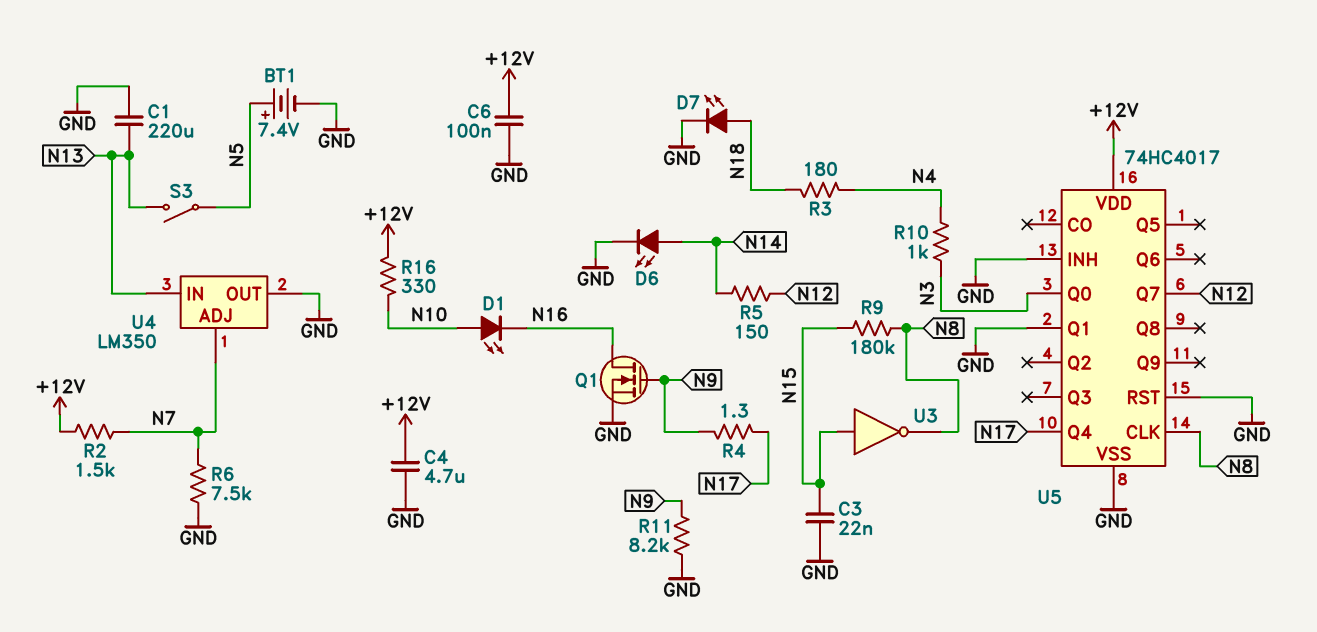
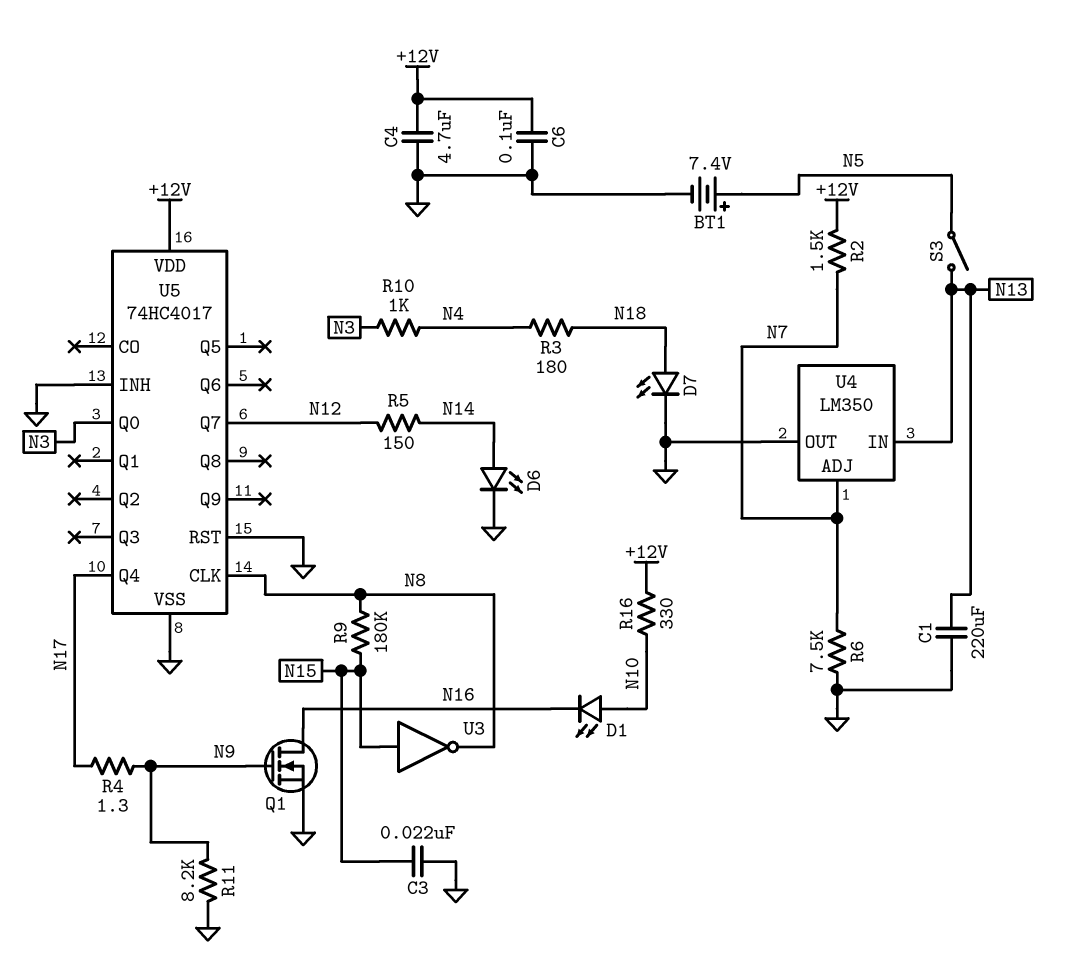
U5 pin Q1: GND -> none

